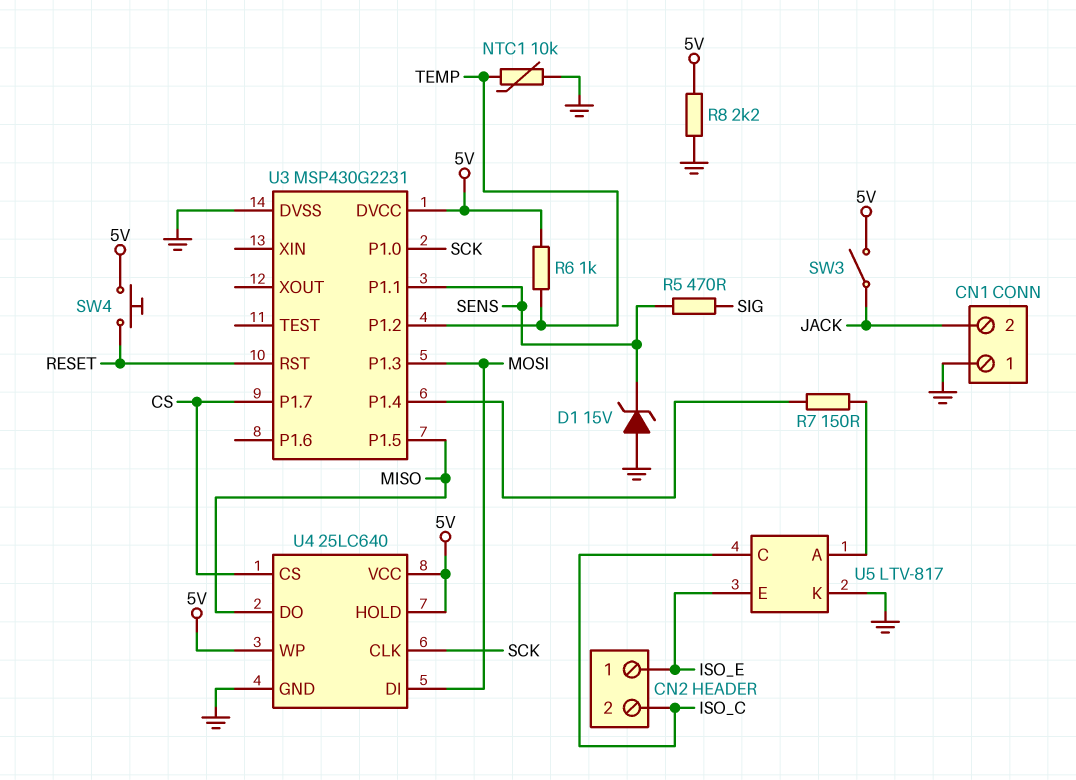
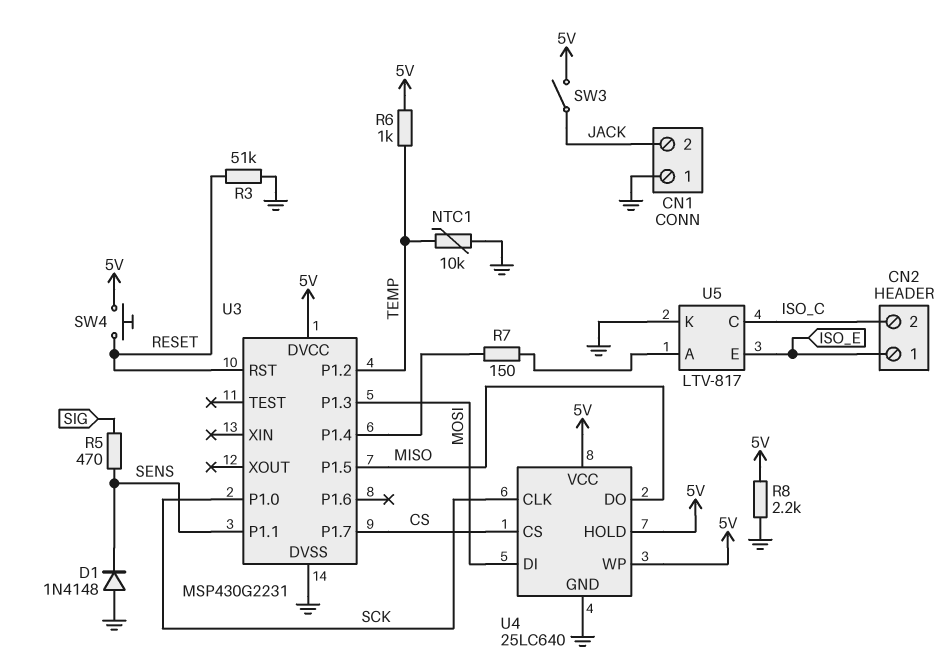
D1: zener 15V (A GND, K SENS) -> diode 1N4148 (A GND, K SENS)
R3: none -> 51k (GND, RESET)

